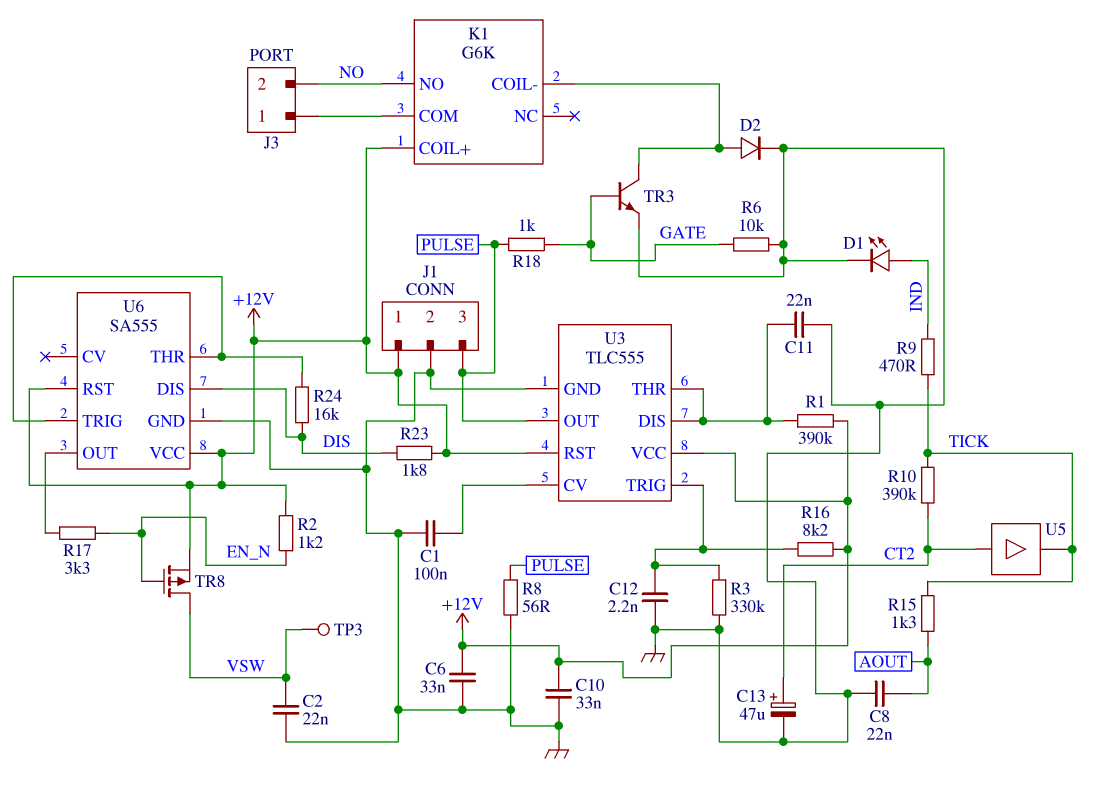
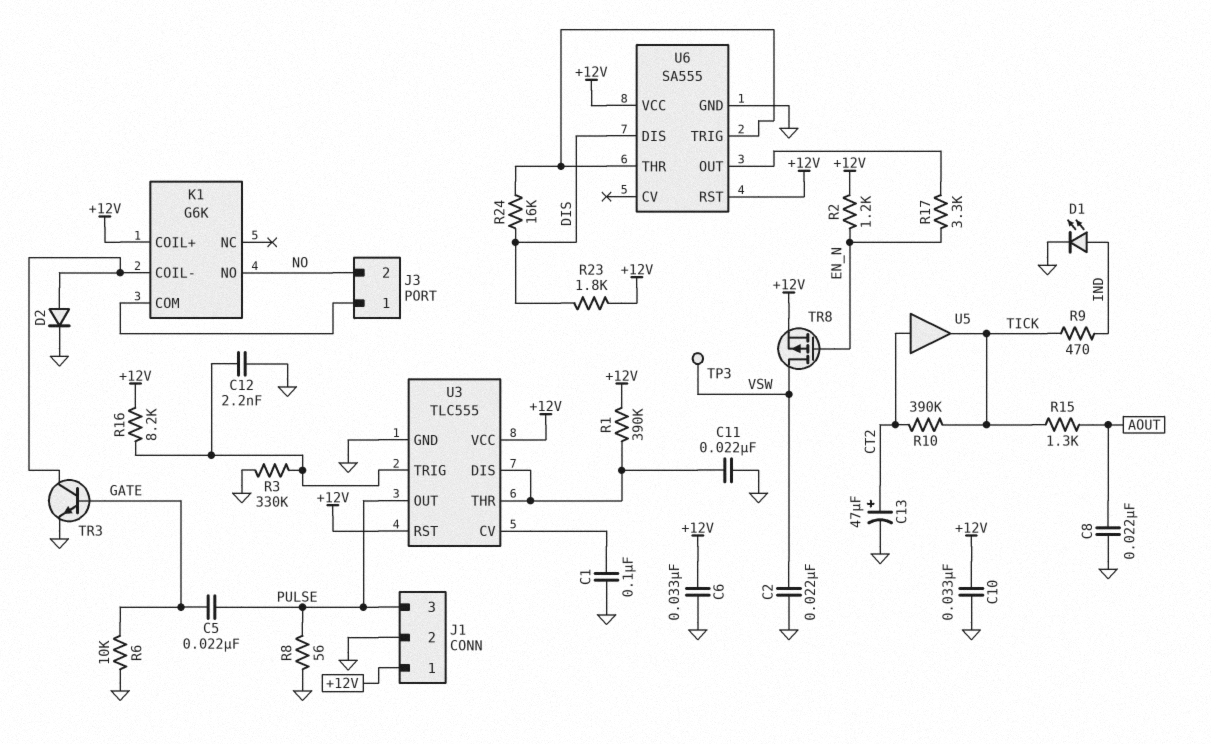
C5: none -> 22nF (GATE, PULSE)
R18: 1k (GATE, PULSE) -> none

